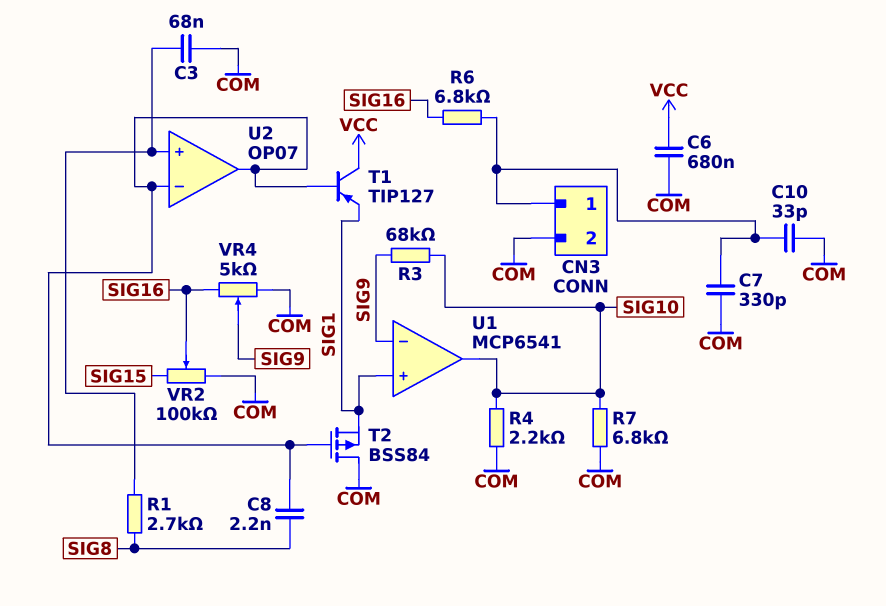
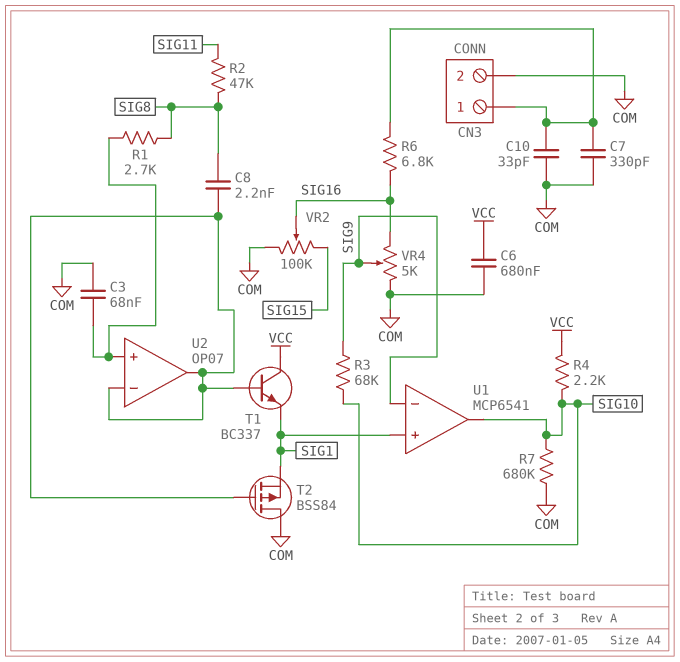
R2: none -> 47k (SIG8, SIG11)
R4: 2.2k (COM, SIG10) -> 2.2k (SIG10, VCC)
R7: 6.8k (COM, SIG10) -> 680k (COM, SIG10)
T1: PNP TIP127 (B U2/in-, C VCC, E SIG1) -> NPN BC337 (B U2/in-, C VCC, E SIG1)

